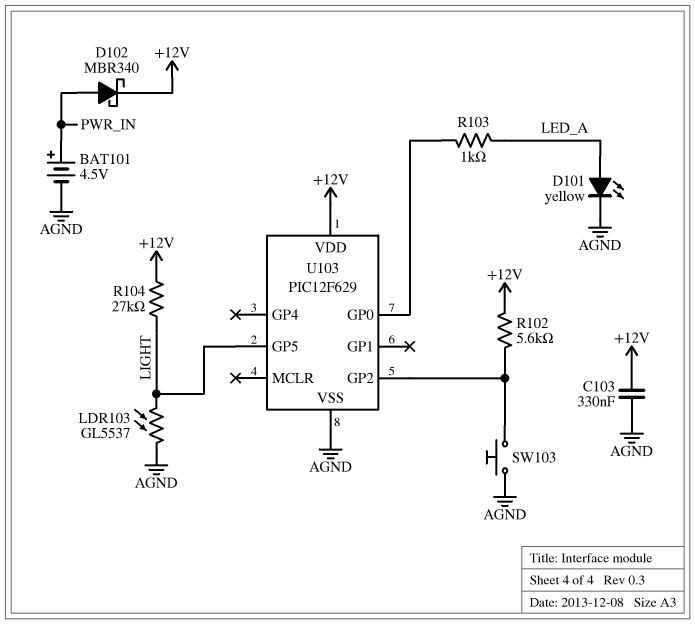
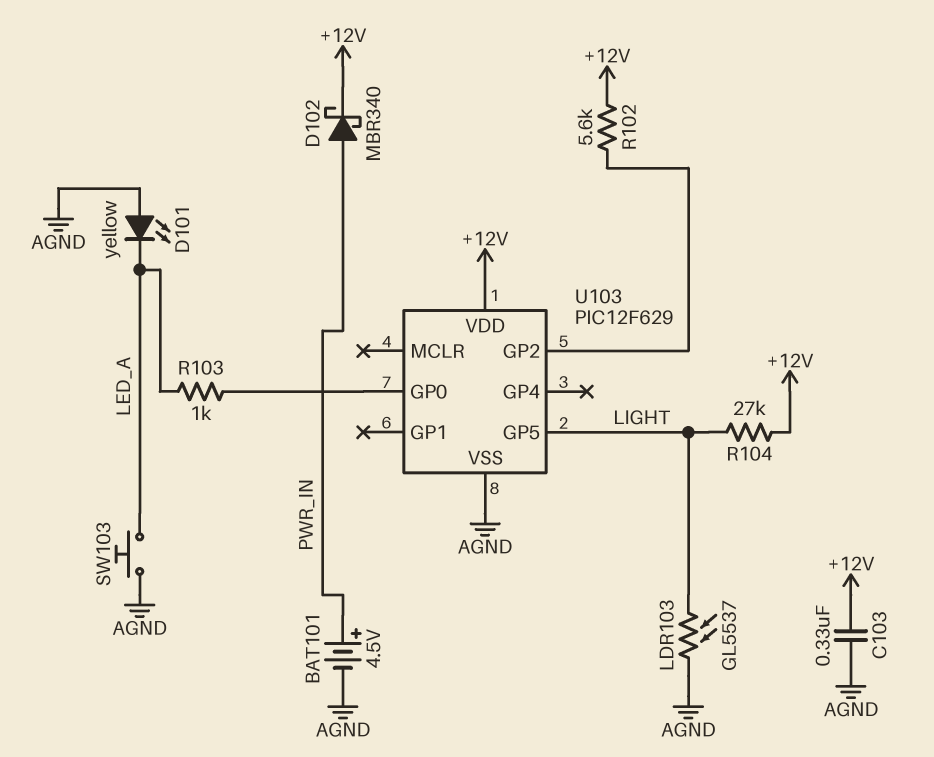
D101: LED yellow (A LED_A, K AGND) -> LED yellow (A AGND, K LED_A)
SW103: button (AGND, U103/GP2) -> button (AGND, LED_A)

